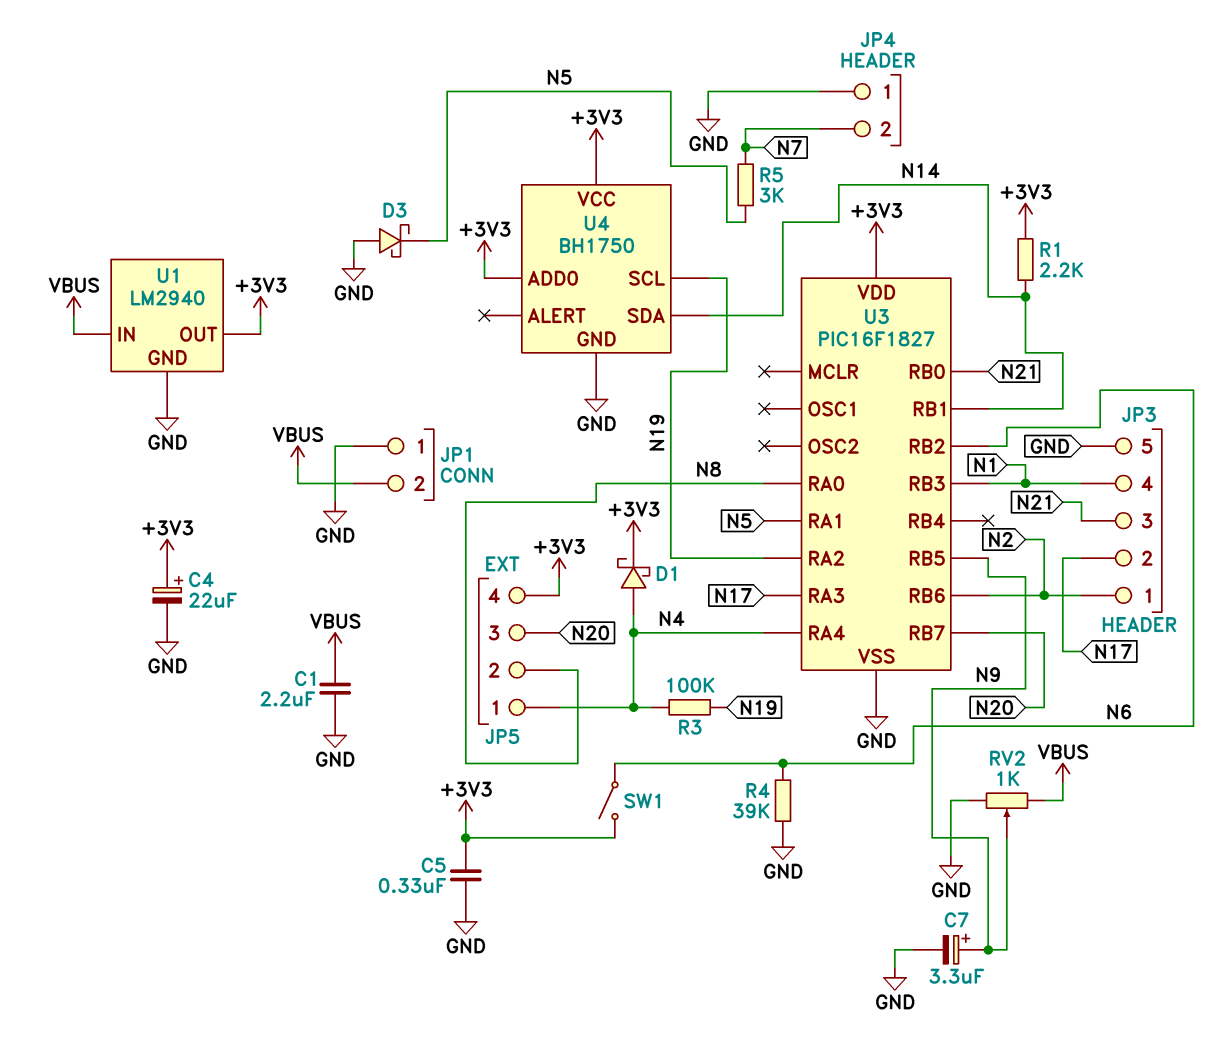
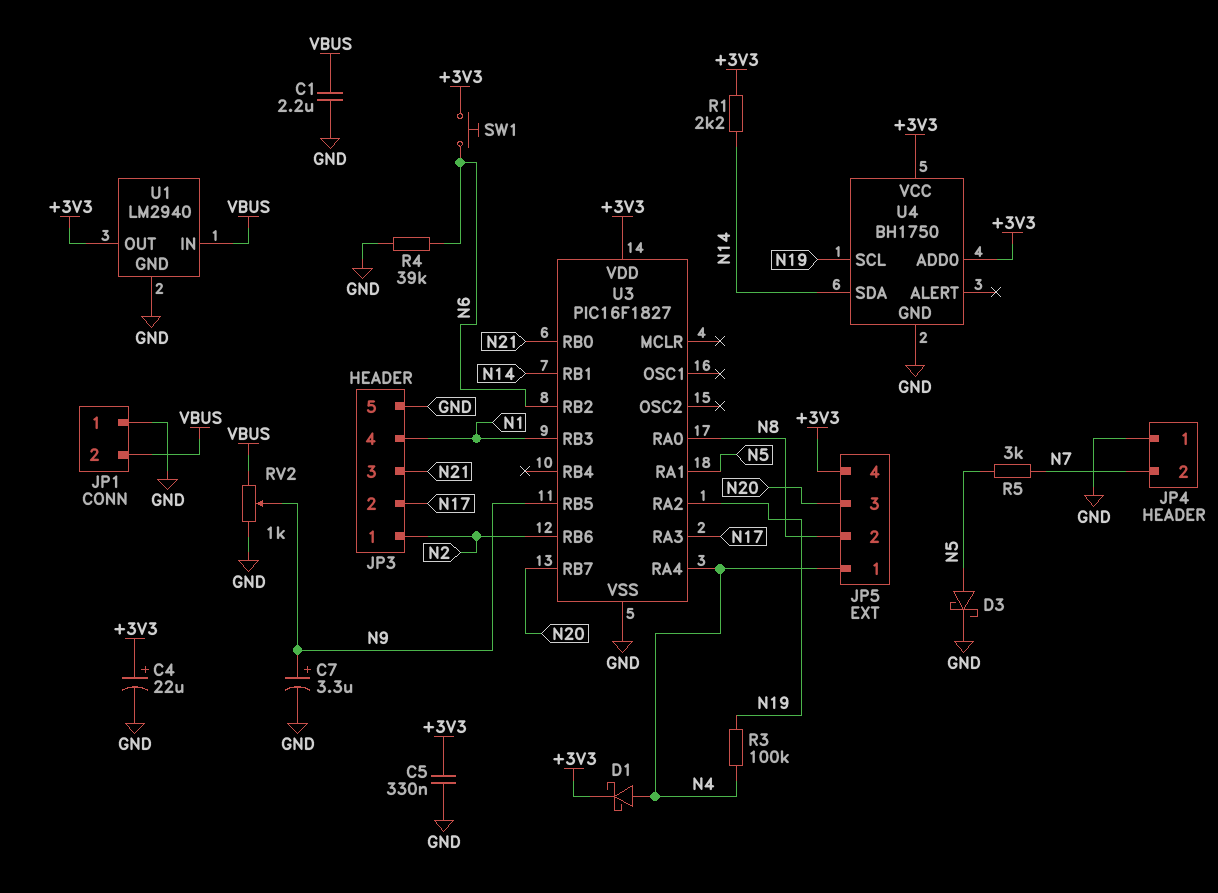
D3: schottky (A GND, K N5) -> schottky (A N5, K GND)
SW1: switch (+3V3, N6) -> button (+3V3, N6)

